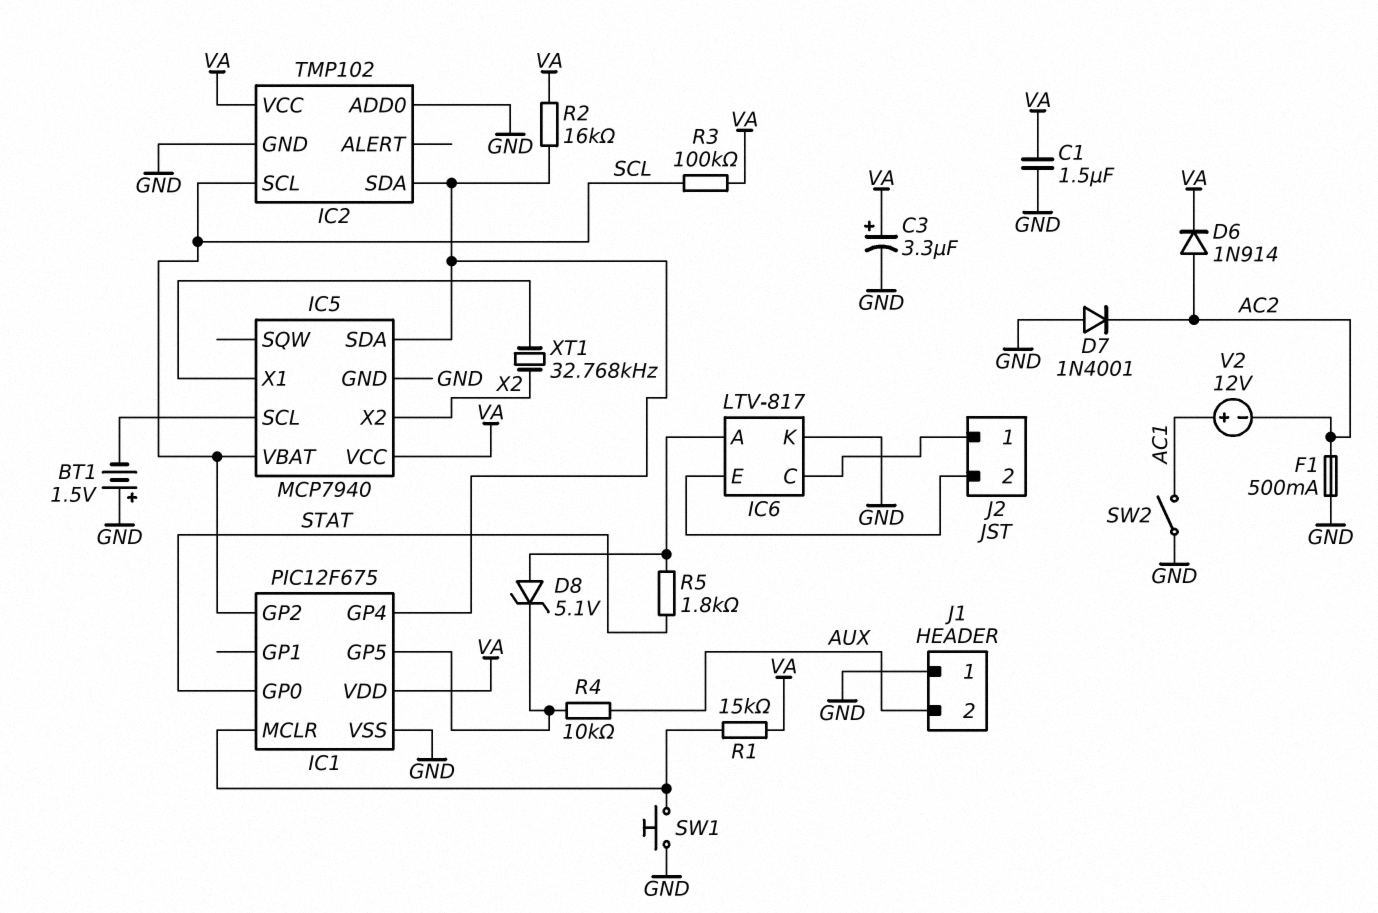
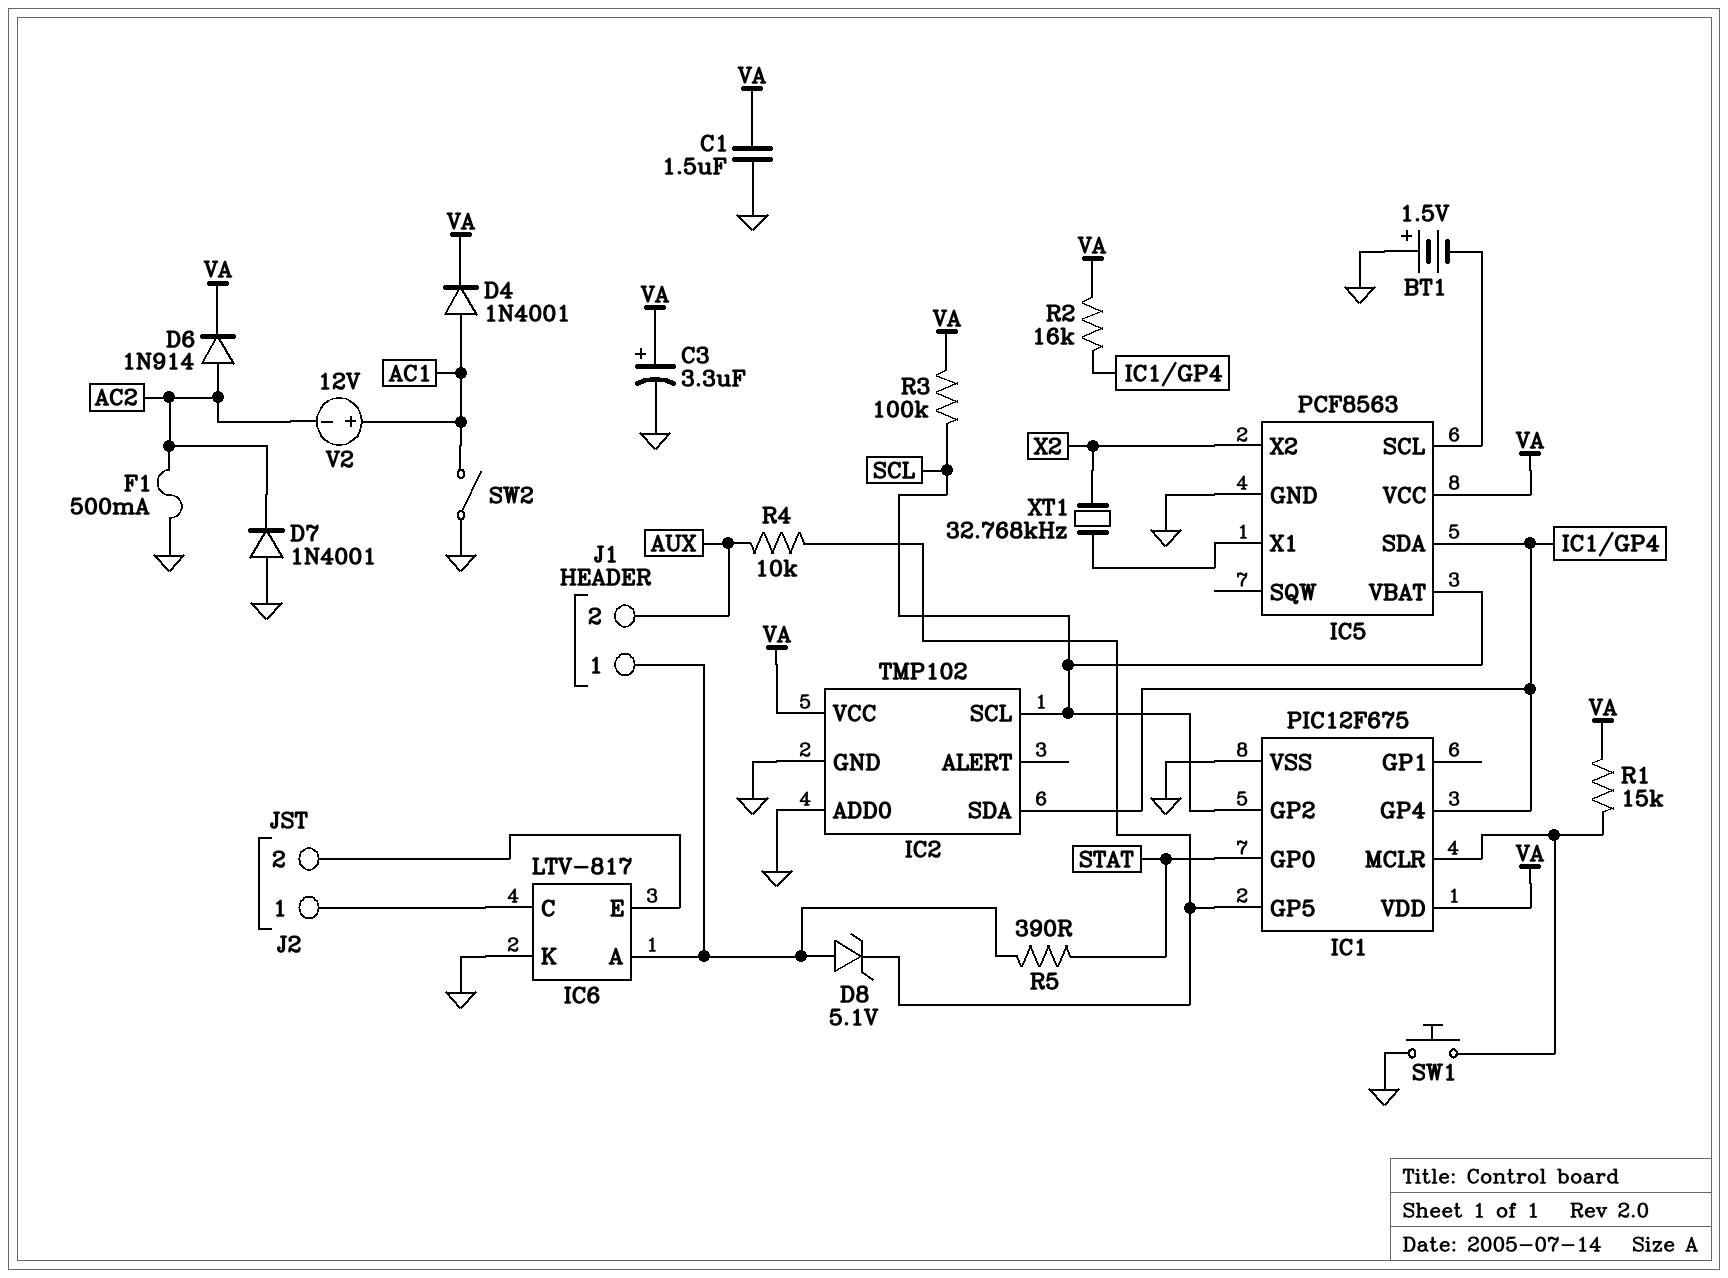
D4: none -> diode 1N4001 (A AC1, K VA)
IC5: MCP7940 -> PCF8563
J1 pin 1: GND -> IC6/A
R5: 1.8k (IC6/A, STAT) -> 390 (IC6/A, STAT)

